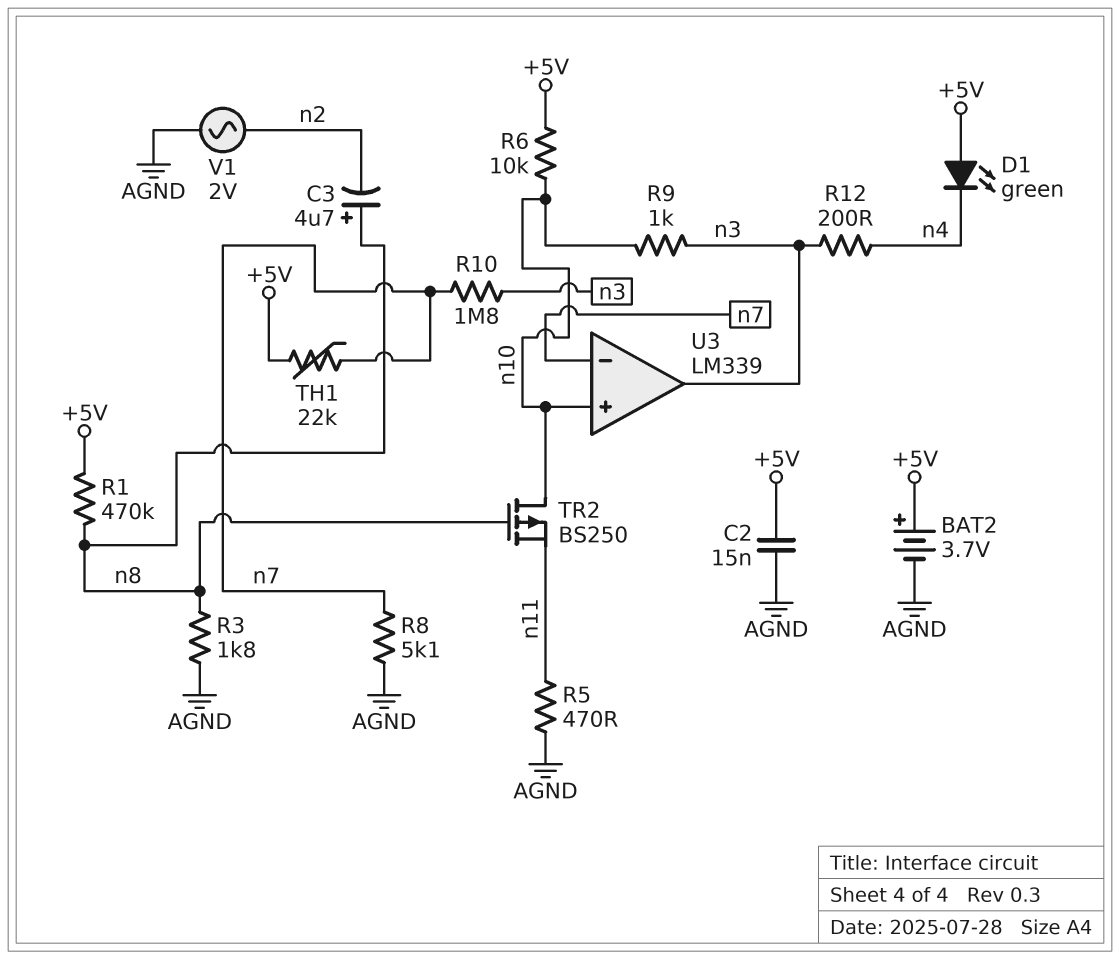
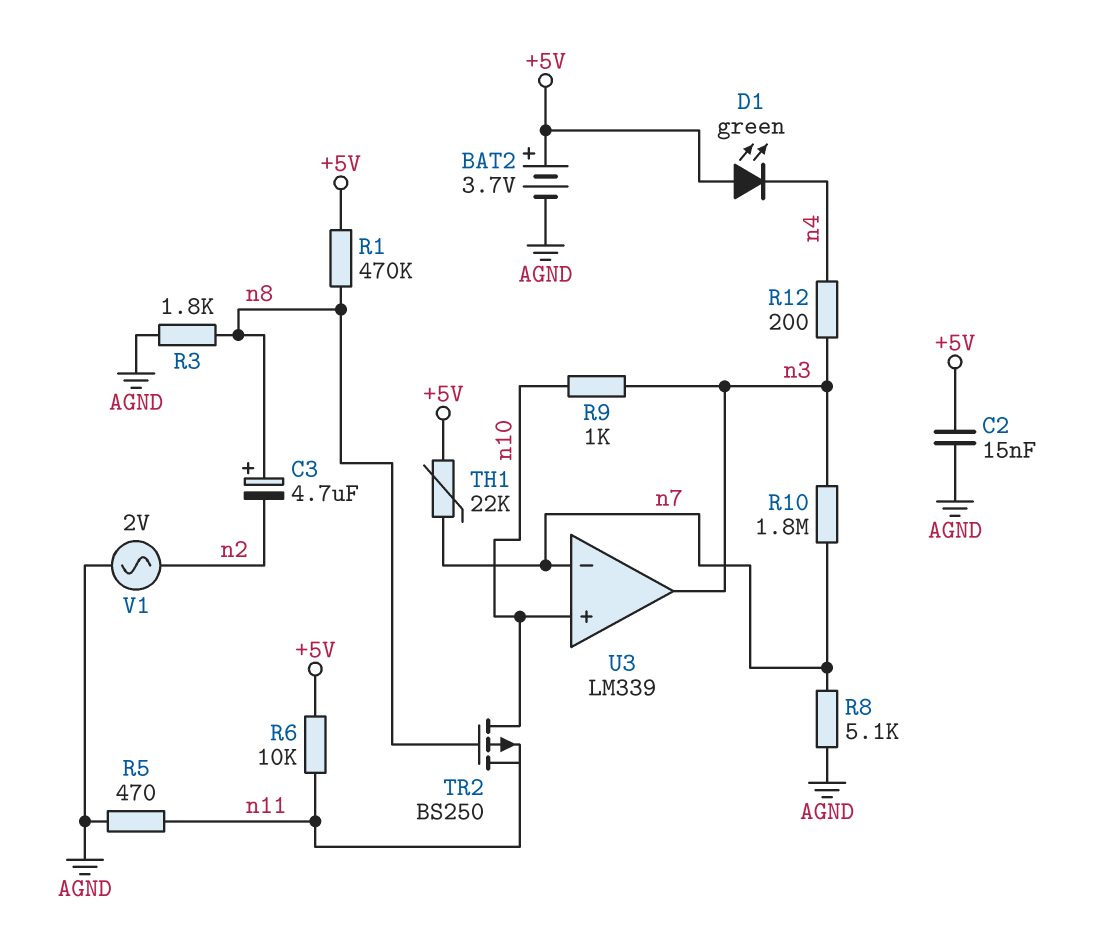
R6: 10k (+5V, n10) -> 10k (+5V, n11)

